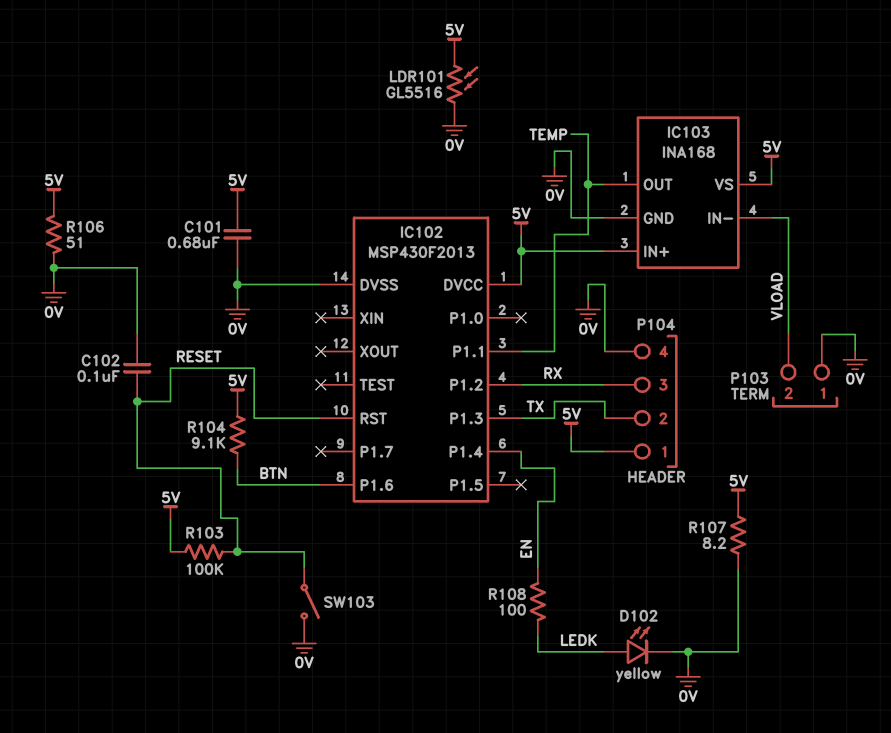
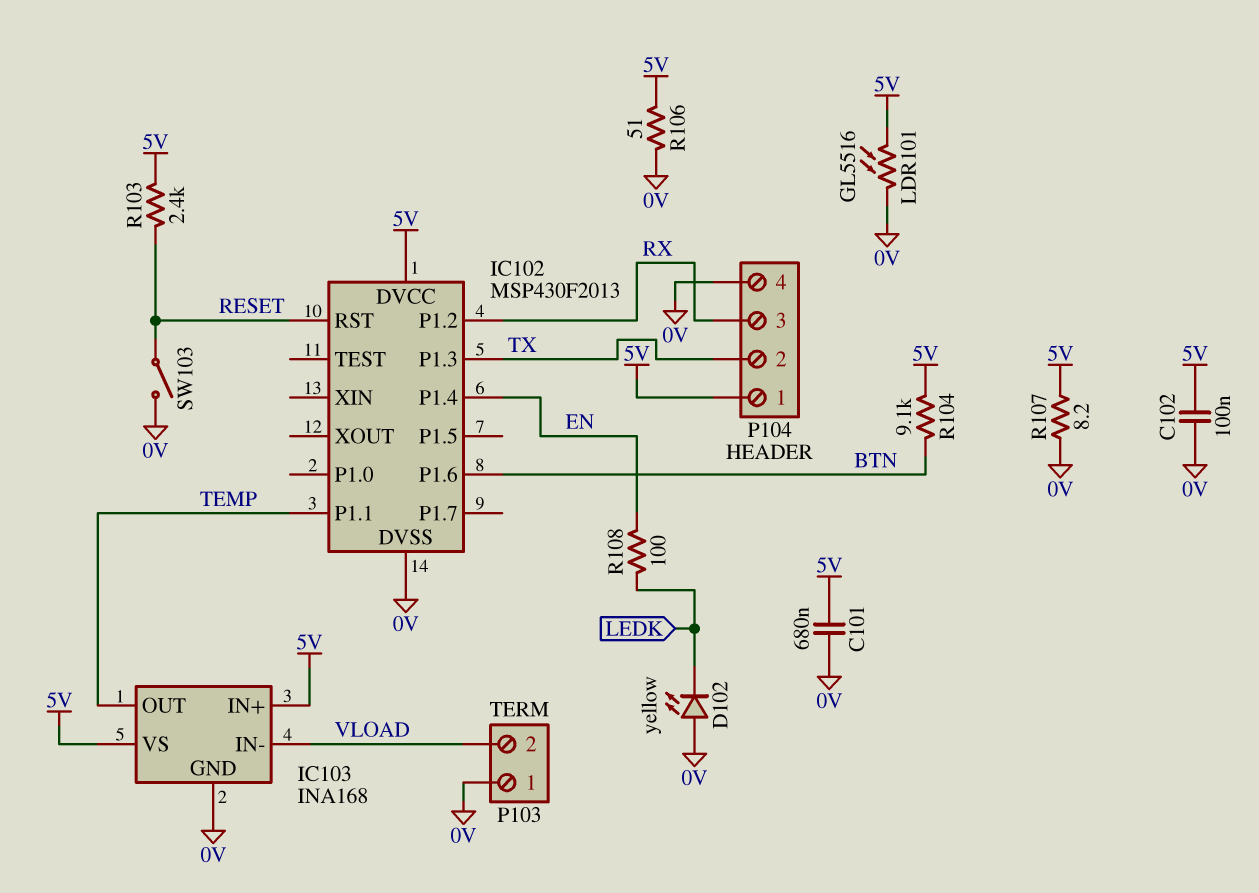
C102: 100nF (0V, RESET) -> 100nF (0V, 5V)
D102: LED yellow (A LEDK, K 0V) -> LED yellow (A 0V, K LEDK)
R103: 100k (5V, RESET) -> 2.4k (5V, RESET)

